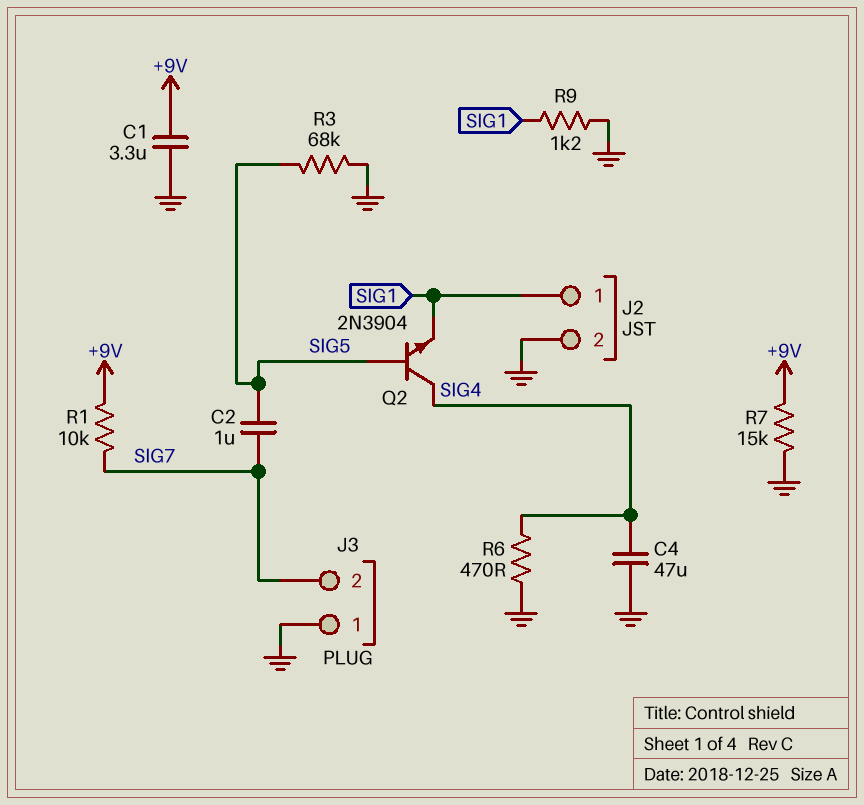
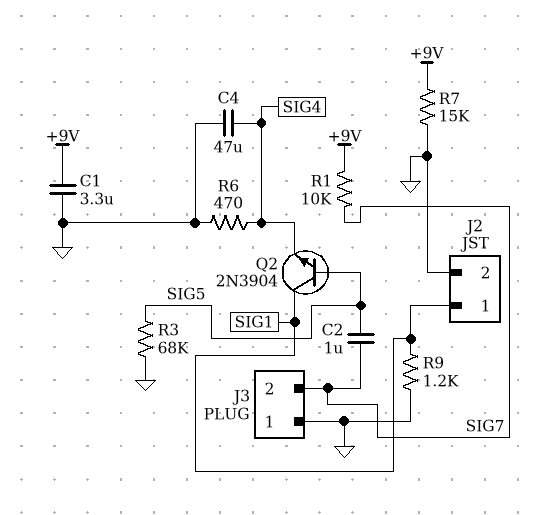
Q2: NPN 2N3904 (B SIG5, C SIG4, E SIG1) -> NPN 2N3904 (B SIG5, C SIG1, E SIG4)

